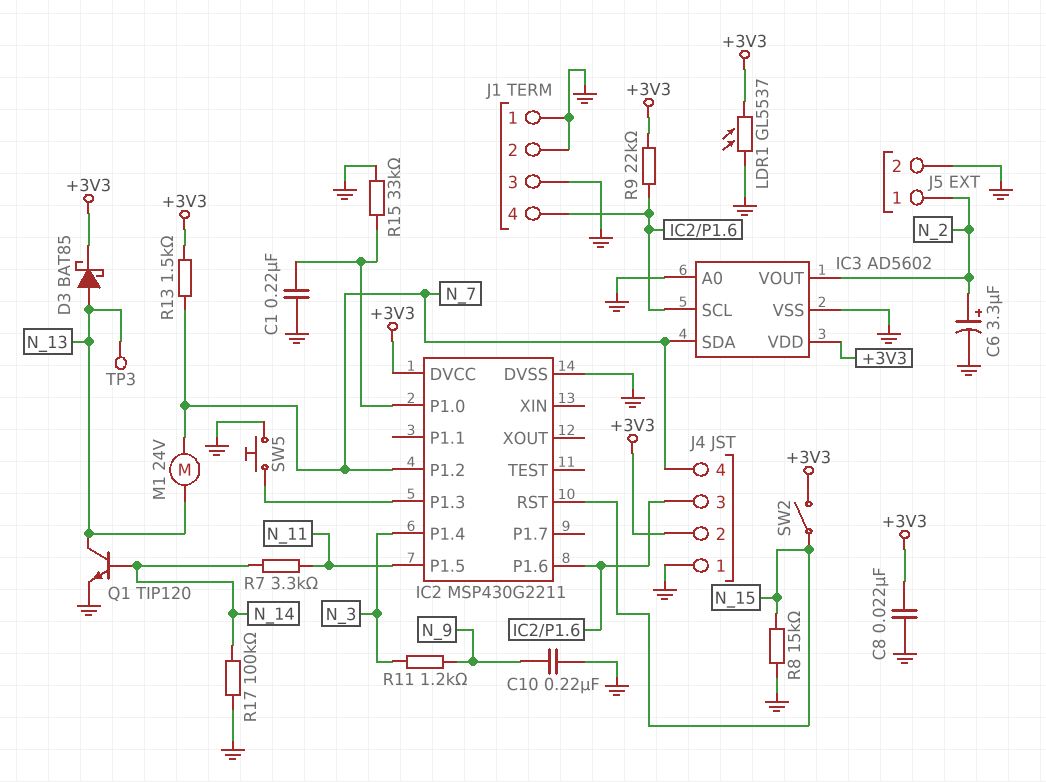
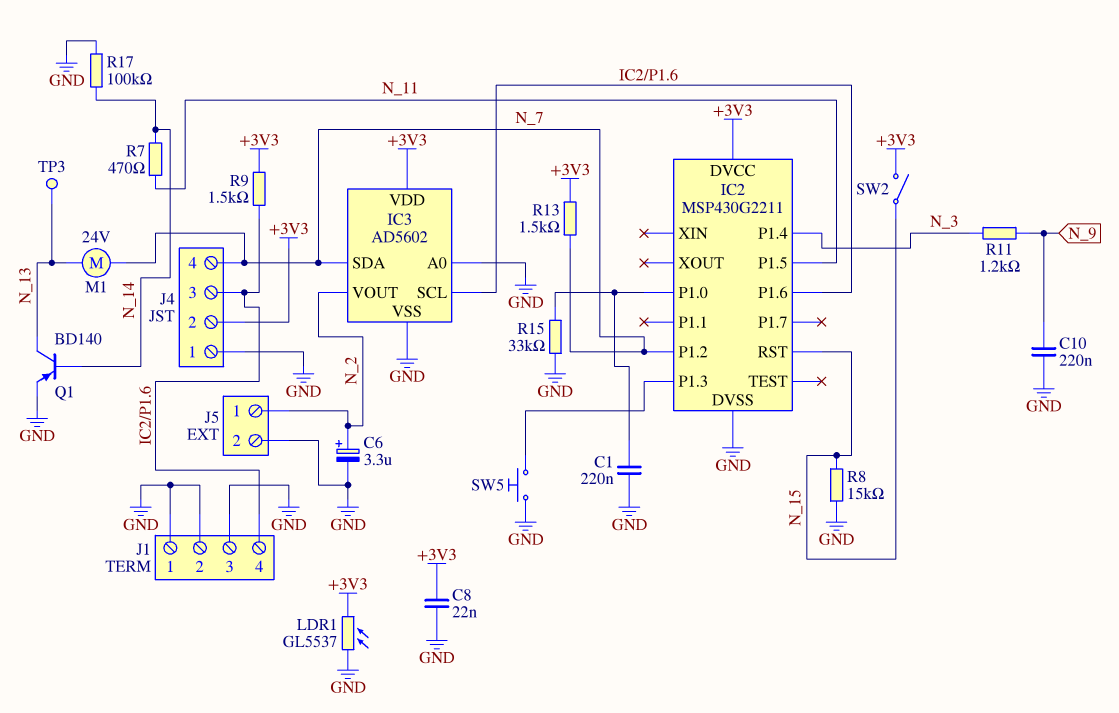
D3: schottky BAT85 (A N_13, K +3V3) -> none
Q1: NPN TIP120 (B N_14, C N_13, E GND) -> PNP BD140 (B N_14, C N_13, E GND)
R7: 3.3k (N_11, N_14) -> 470 (N_11, N_14)
R9: 22k (+3V3, IC2/P1.6) -> 1.5k (+3V3, IC2/P1.6)

